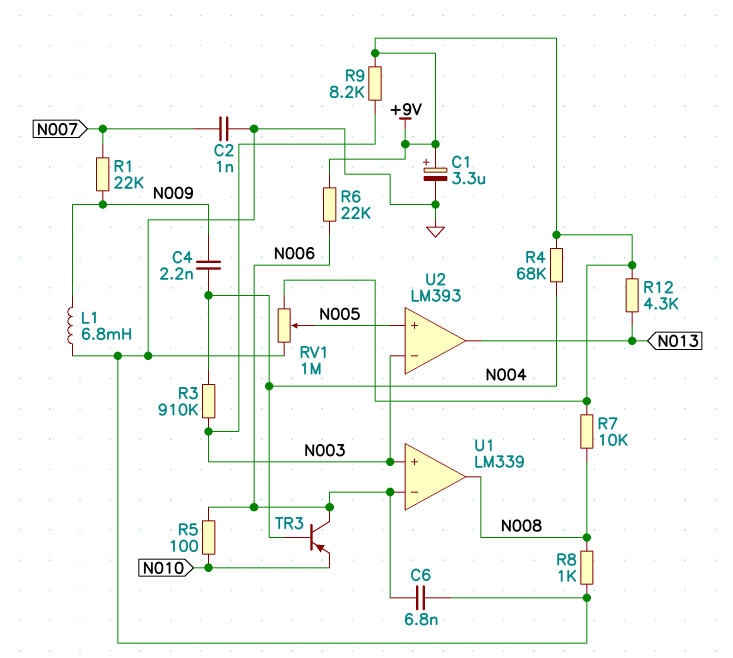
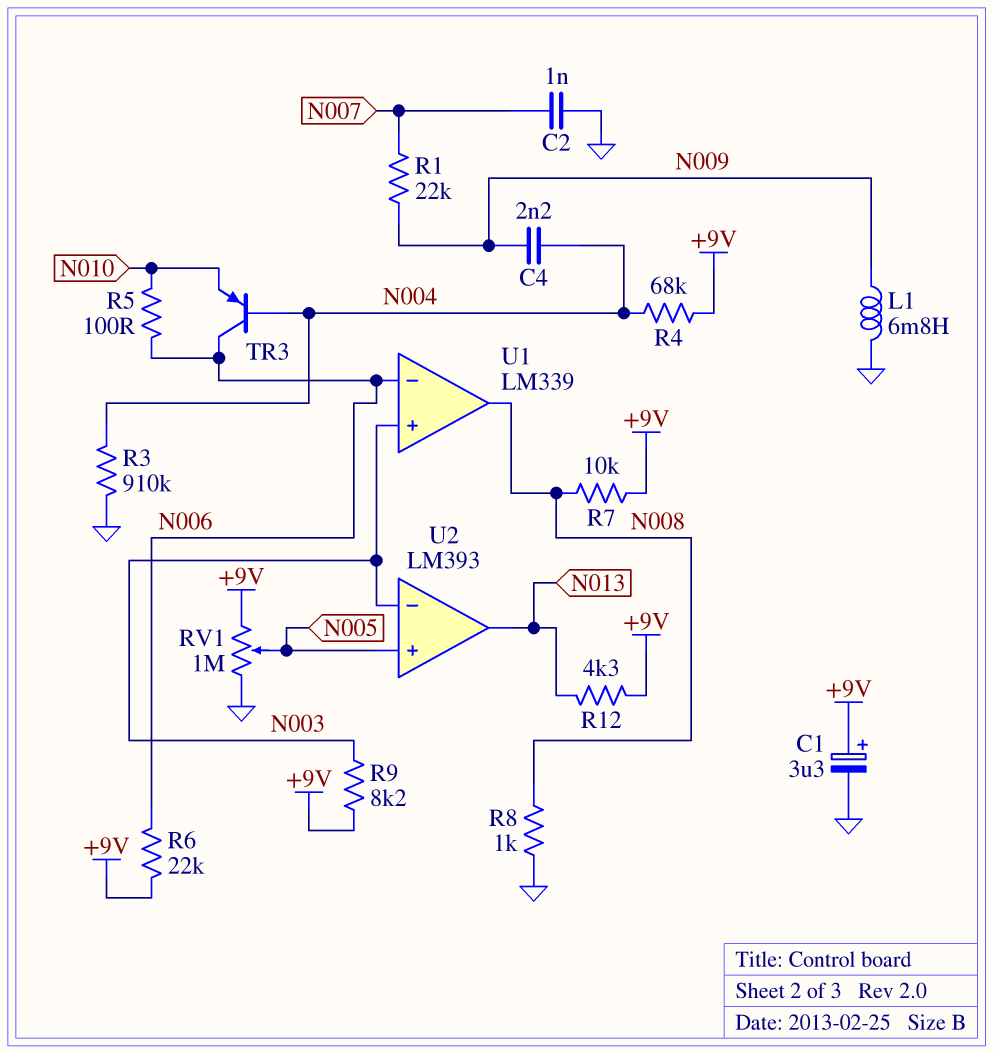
C6: 6.8nF (GND, N006) -> none
R3: 910k (N003, N004) -> 910k (GND, N004)

